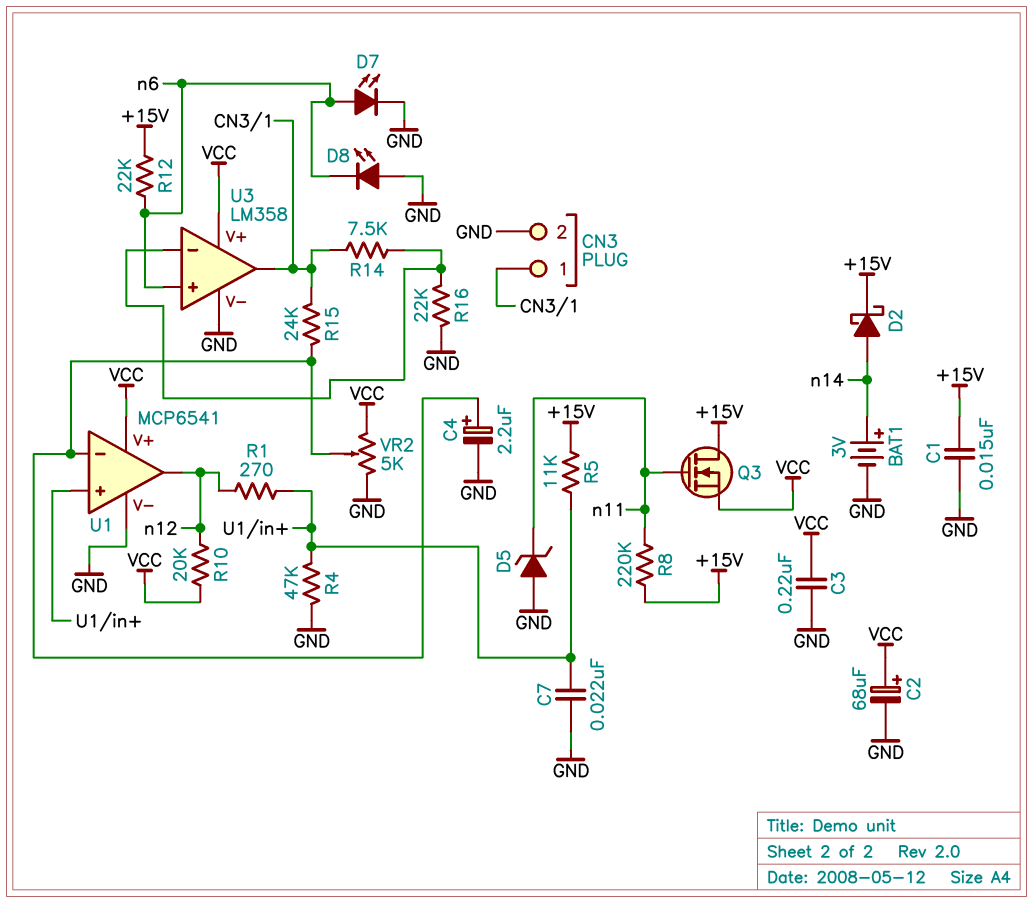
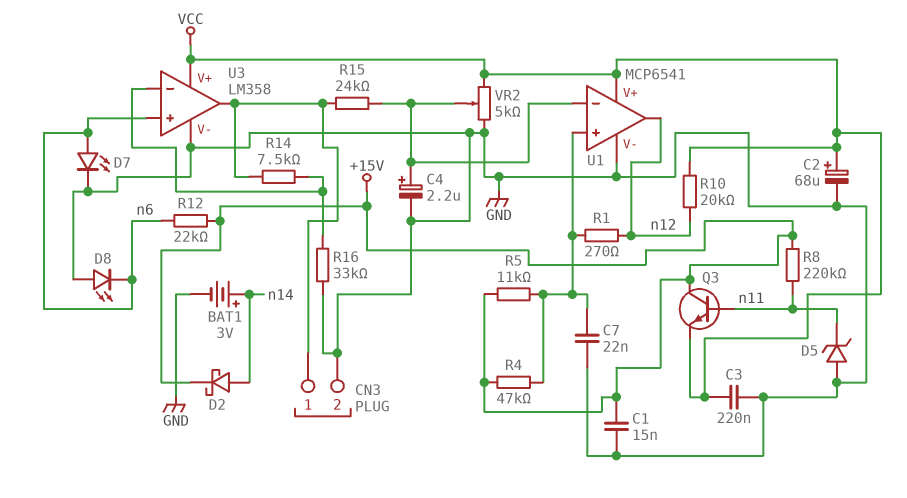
Q3: NMOS (G n11, D +15V, S VCC) -> NPN (B n11, C +15V, E VCC)
R4: 47k (GND, U1/in+) -> 47k (+15V, U1/in+)
R16: 22k (GND, U3/in-) -> 33k (GND, U3/in-)

